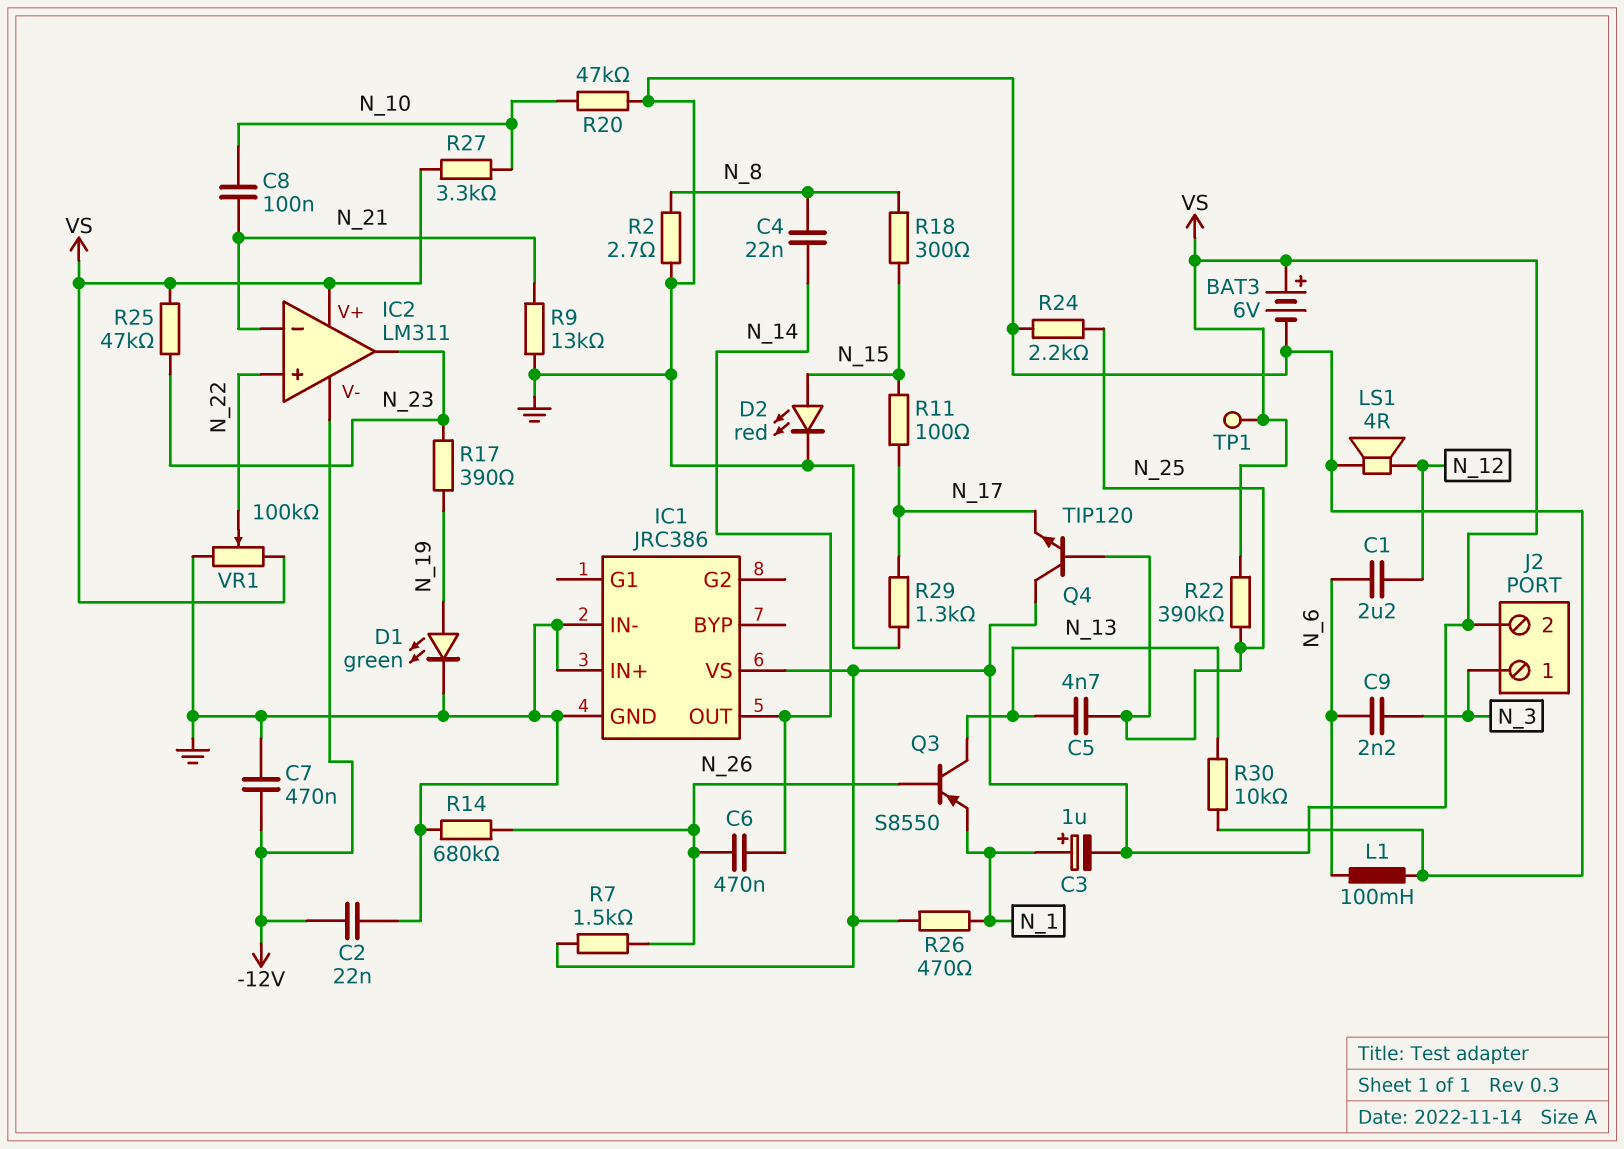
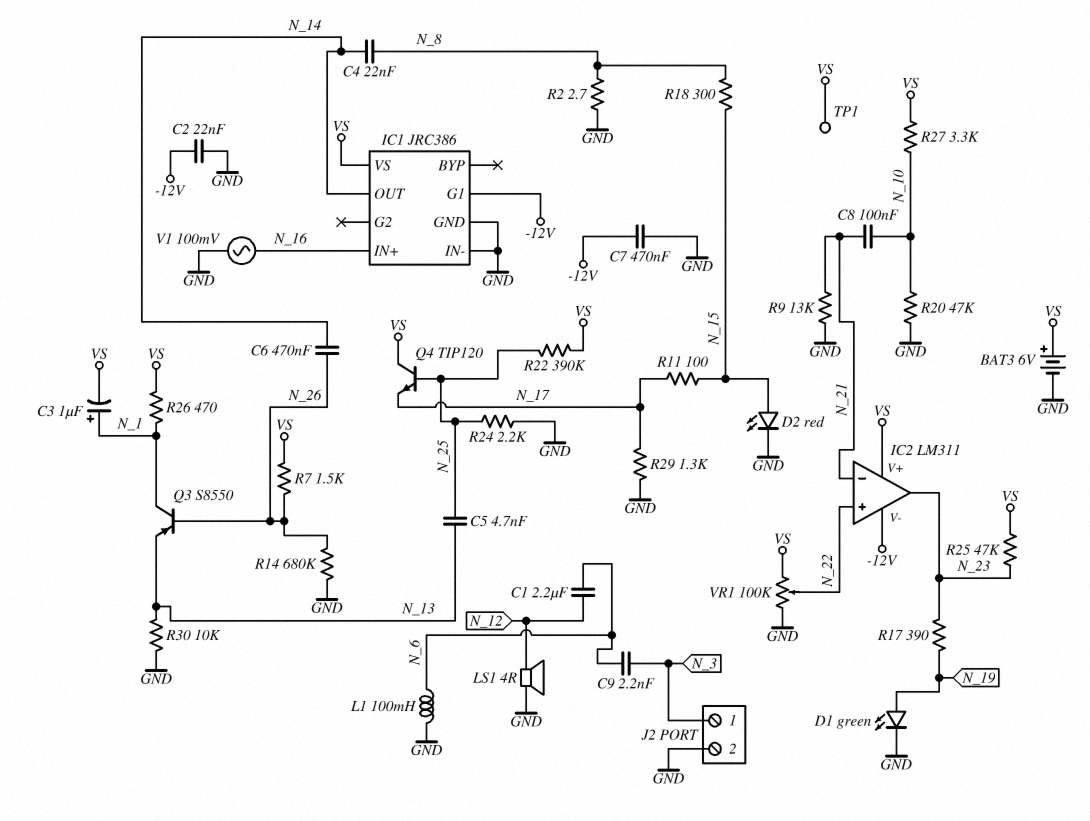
IC1 pin G1: none -> -12V
IC1 pin IN+: GND -> N_16
J2 pin 2: VS -> GND
Q3: PNP S8550 (B N_26, C N_13, E N_1) -> PNP S8550 (B N_26, C N_1, E N_13)
V1: none -> AC 100mV (GND, N_16)

